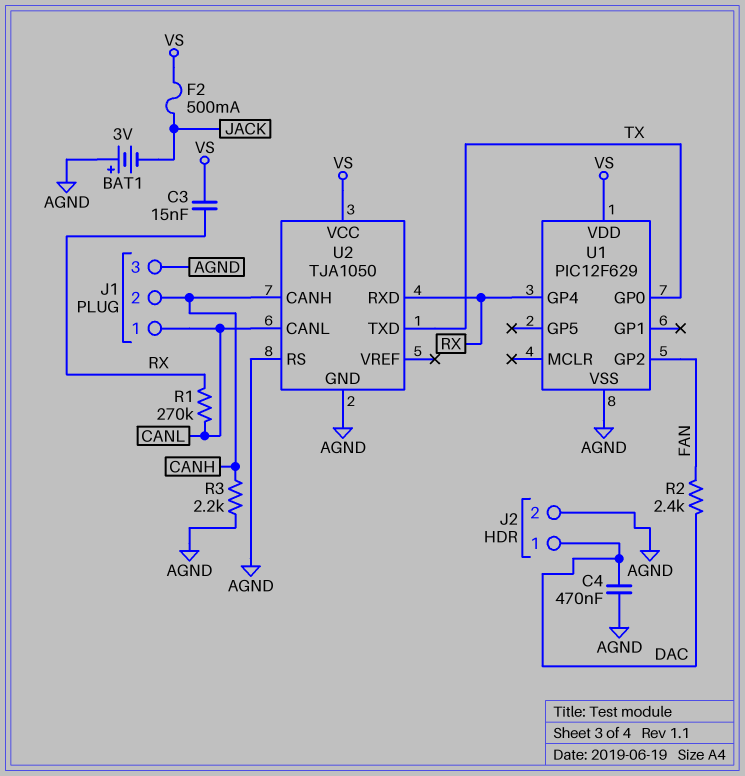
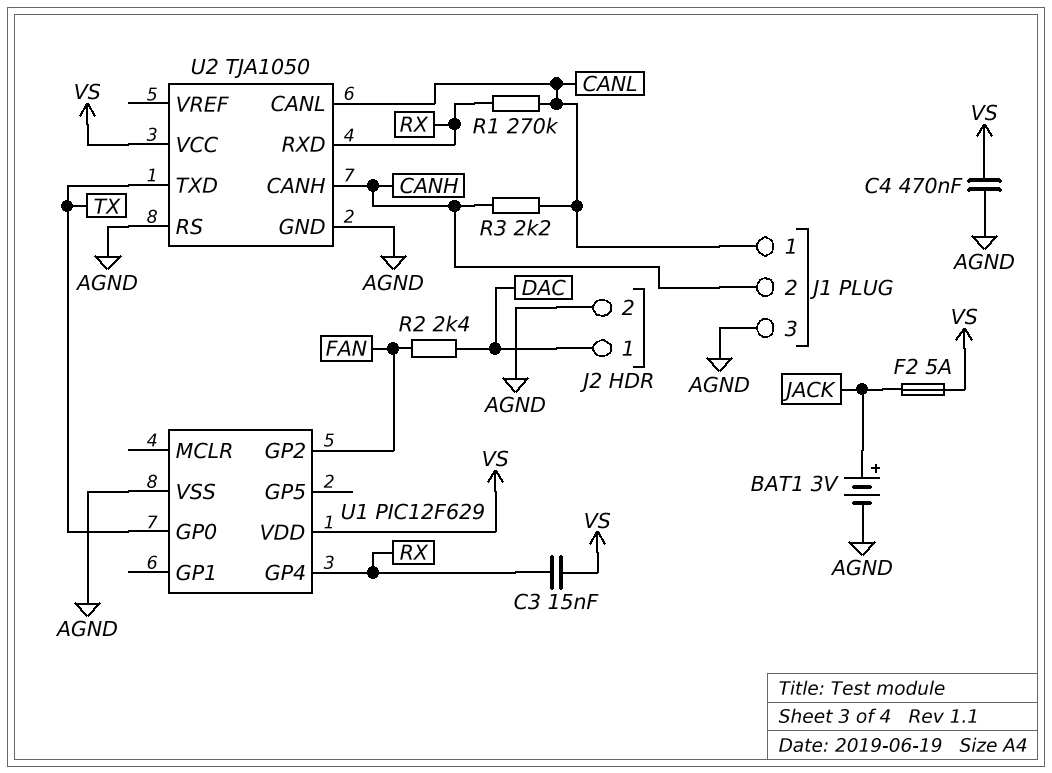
BAT1: 3V (plus AGND, minus JACK) -> 3V (plus JACK, minus AGND)
C4: 470nF (AGND, DAC) -> 470nF (AGND, VS)
F2: 500mA (JACK, VS) -> 5A (JACK, VS)
R3: 2.2k (AGND, CANH) -> 2.2k (CANH, CANL)

